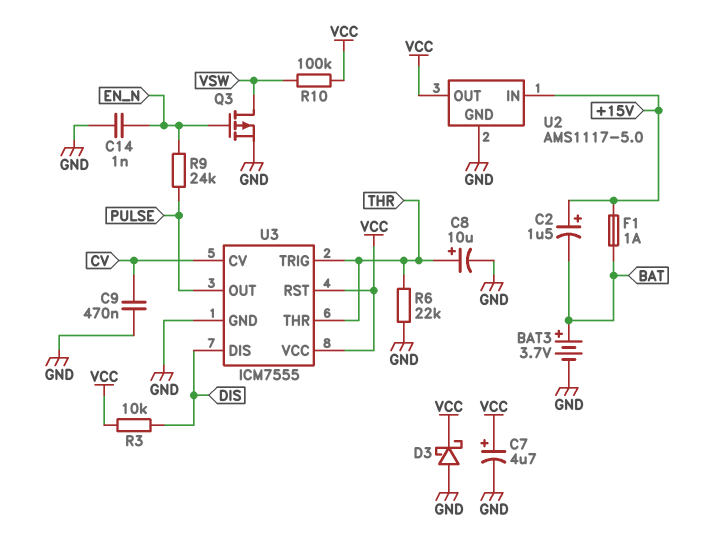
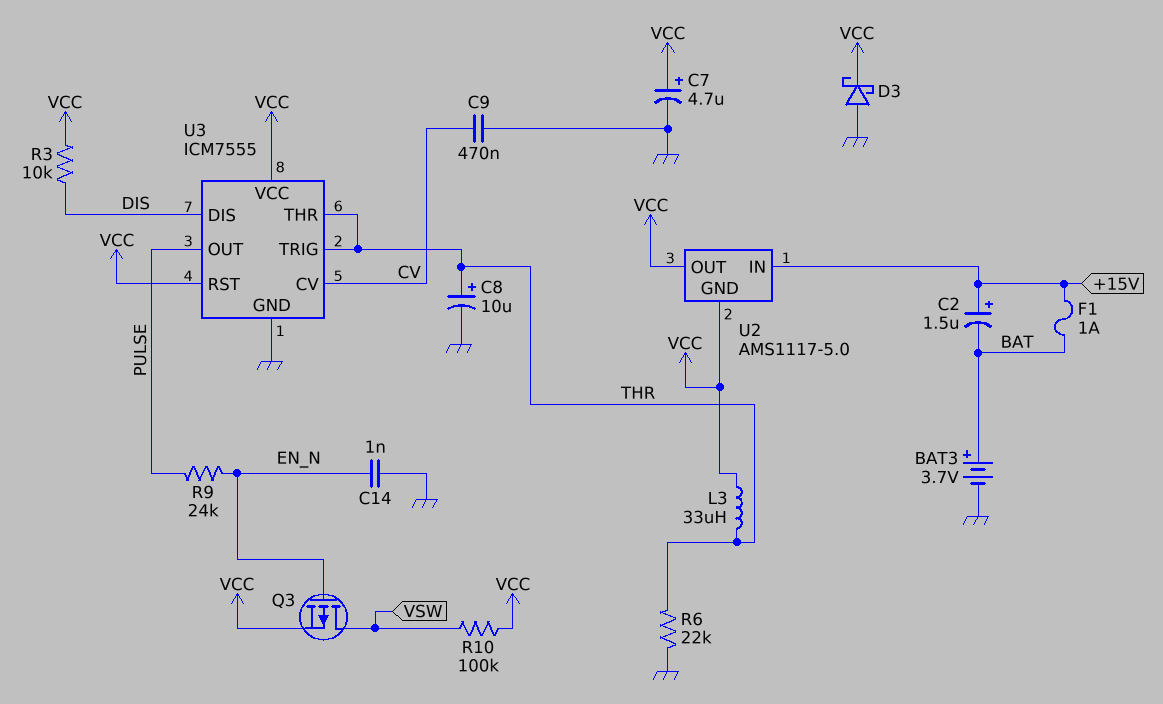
L3: none -> 33uH (THR, VCC)
Q3: PMOS (G EN_N, D VSW, S GND) -> PMOS (G EN_N, D VSW, S VCC)
U2 pin GND: GND -> VCC

